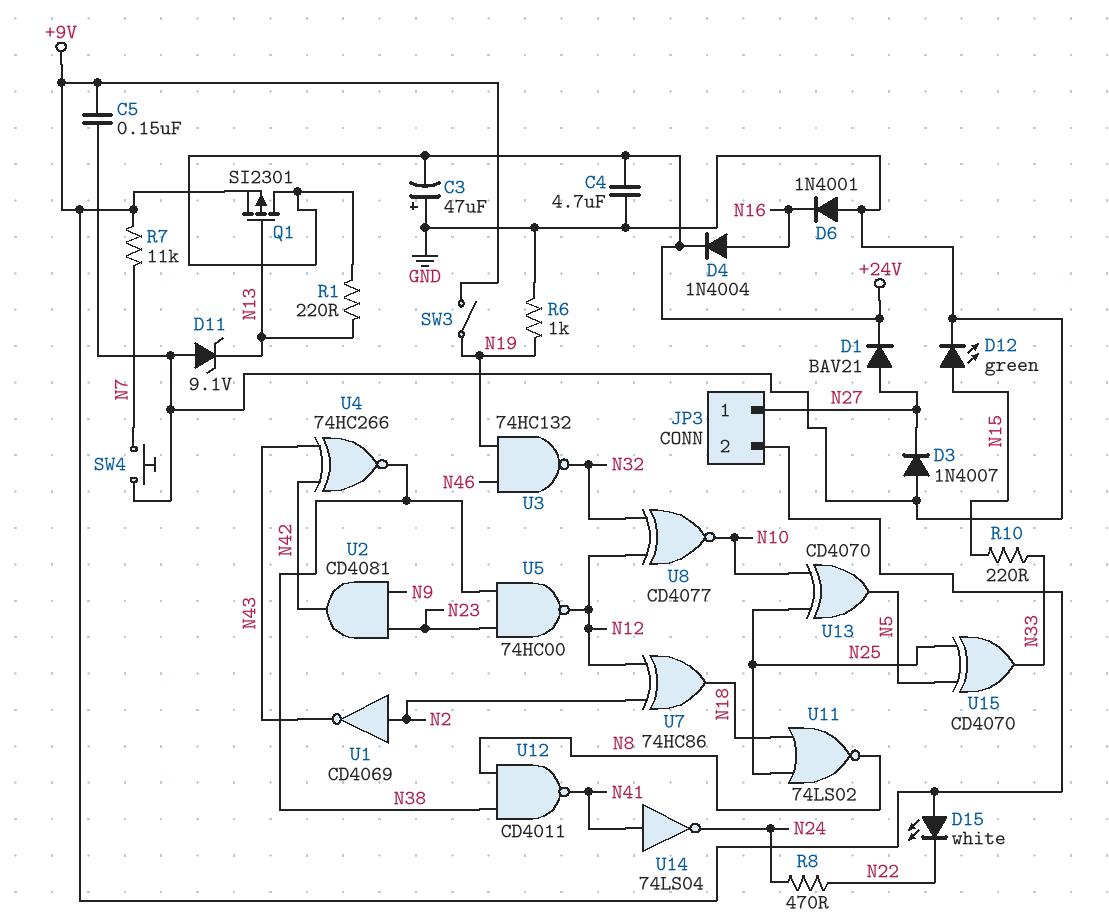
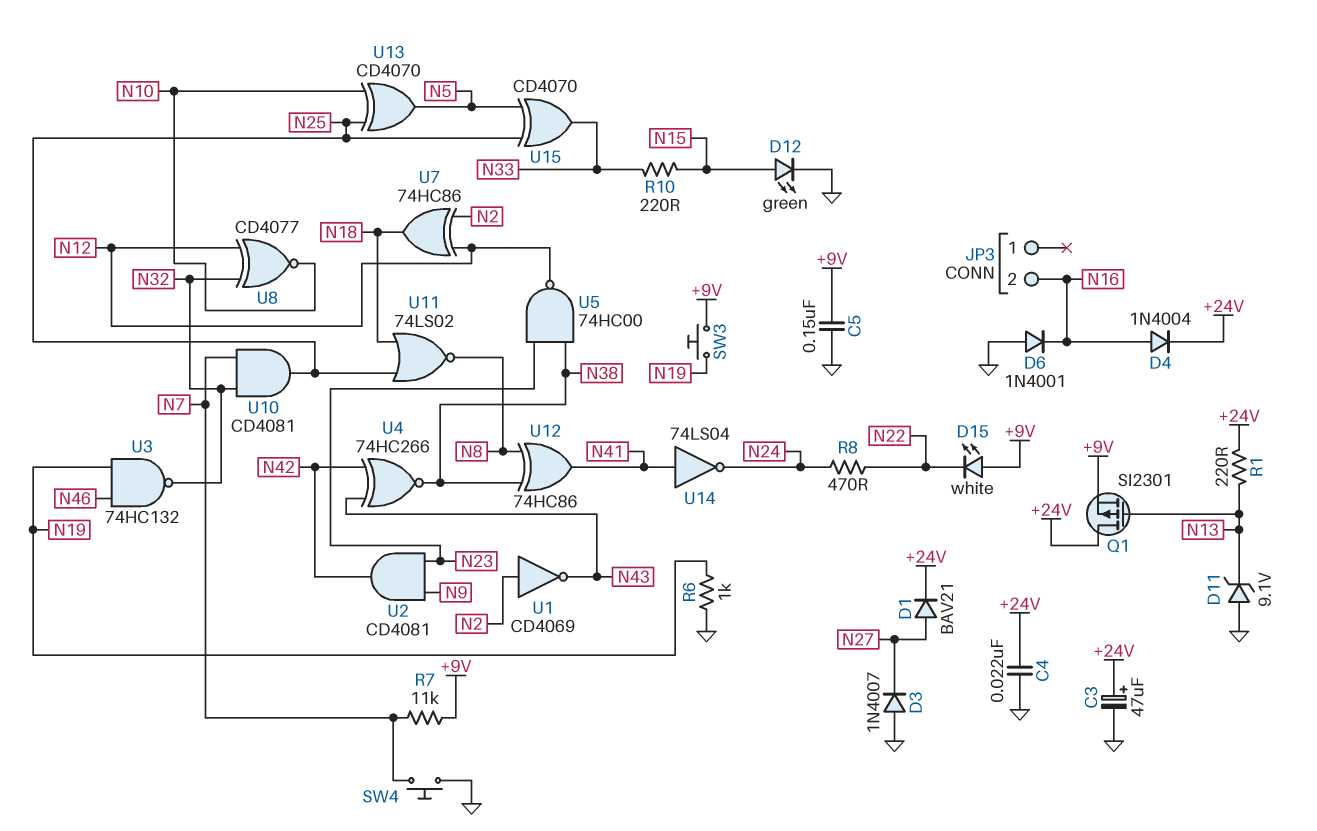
C3: 47uF (plus GND, minus +24V) -> 47uF (plus +24V, minus GND)
C4: 4.7uF (+24V, GND) -> 22nF (+24V, GND)
JP3 pin 1: N27 -> none
JP3 pin 2: +9V -> N16
SW3: switch (+9V, N19) -> button (+9V, N19)
U10: none -> AND CD4081 (in N7, in N32, out N25)
U12: NAND CD4011 (in N8, in N38, out N41) -> XOR 74HC86 (in N8, in N38, out N41)

